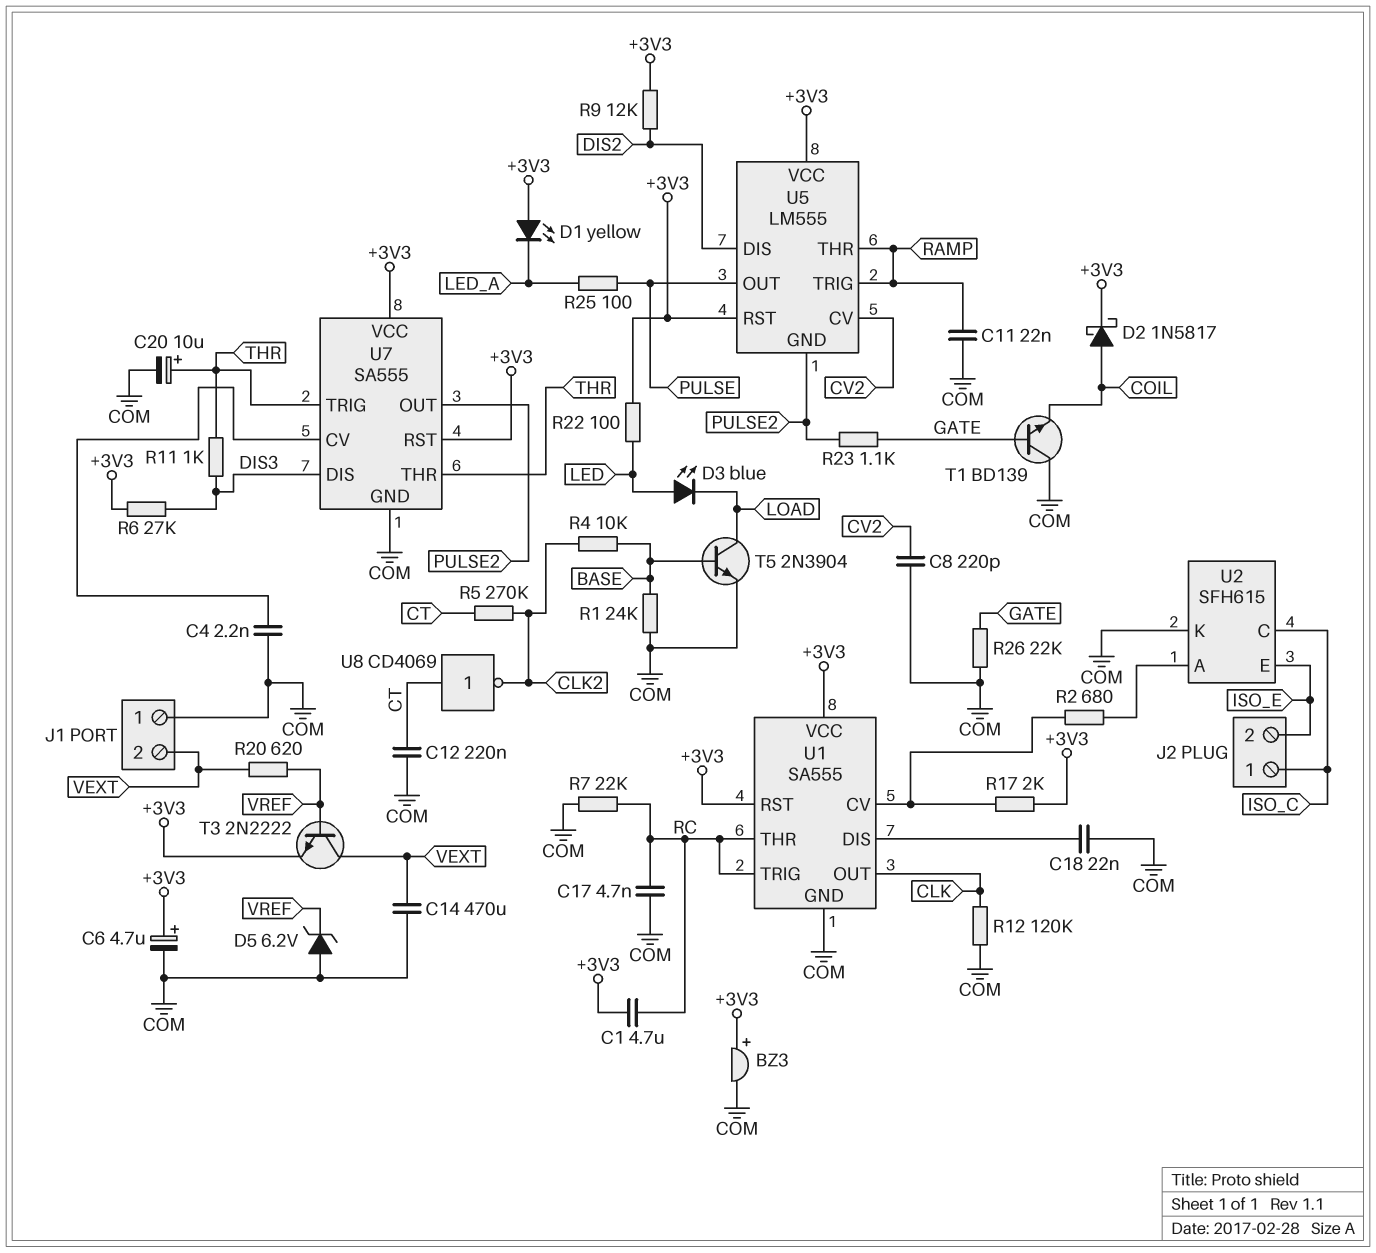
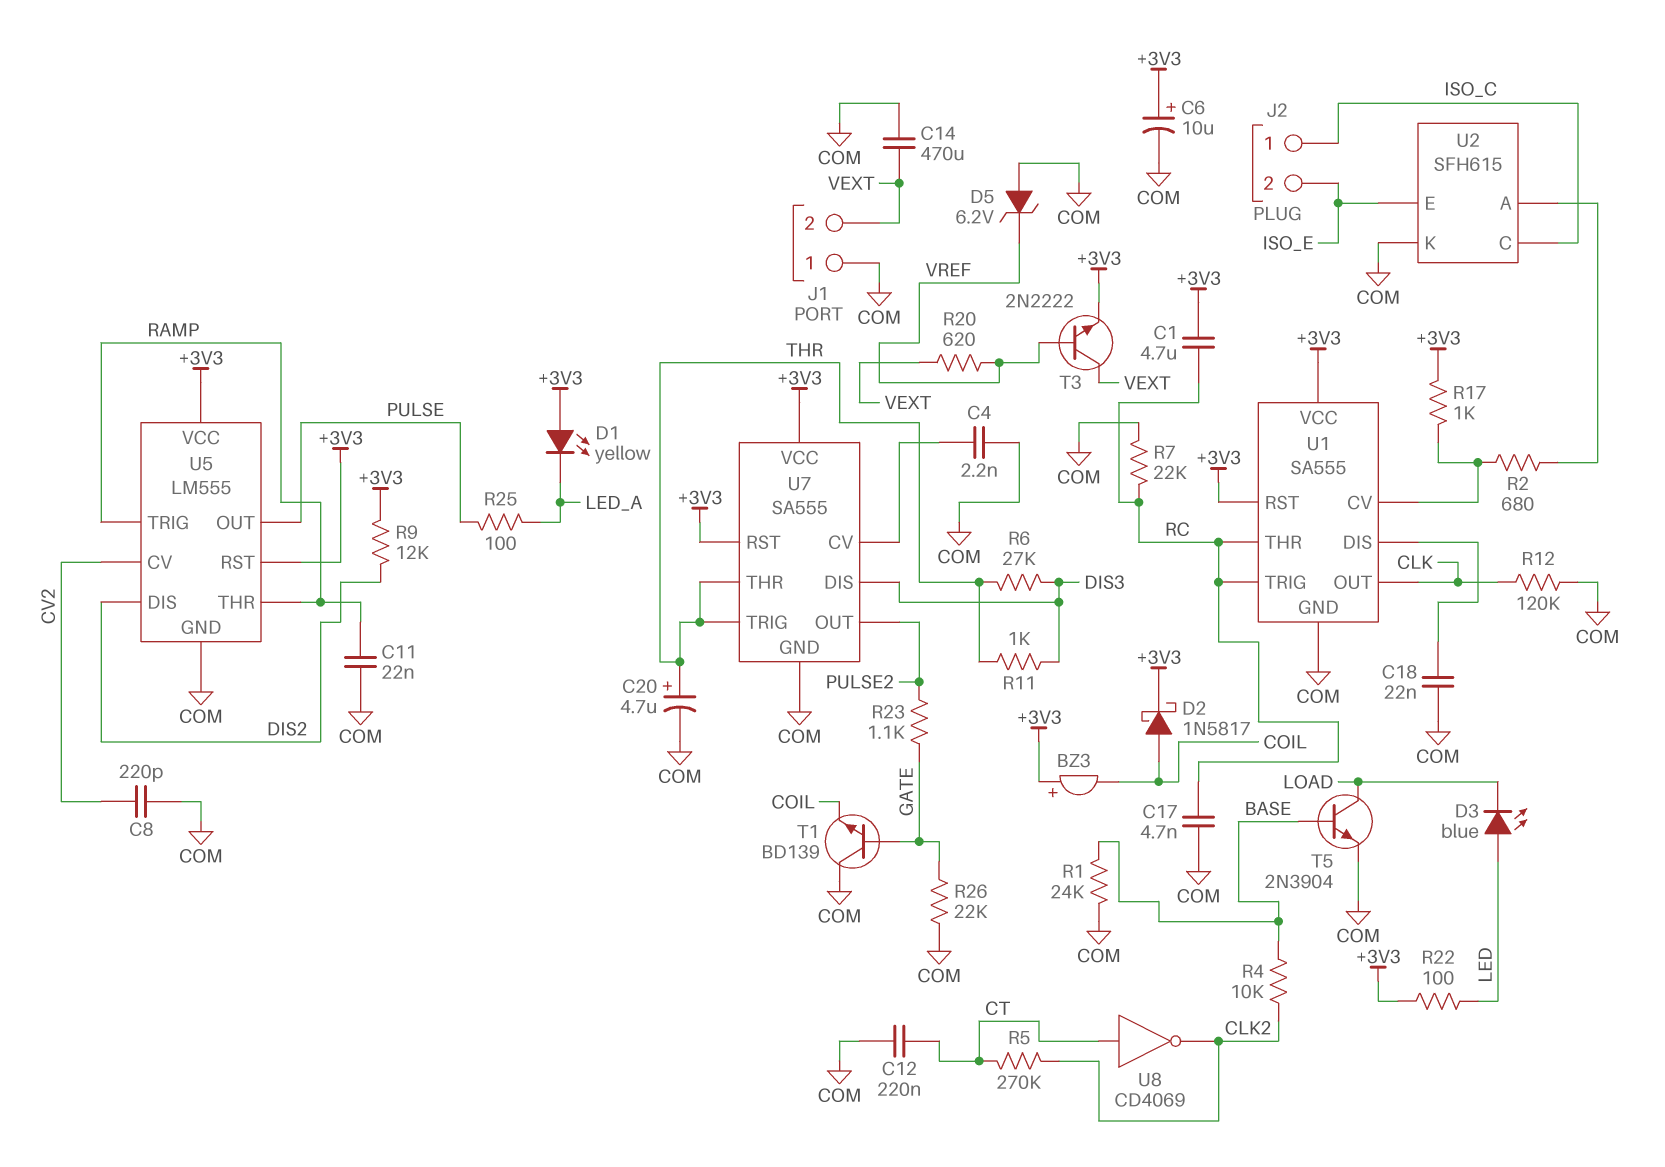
BZ3: buzzer (plus +3V3, minus COM) -> buzzer (plus +3V3, minus COIL)
C6: 4.7uF (plus +3V3, minus COM) -> 10uF (plus +3V3, minus COM)
C20: 10uF (plus THR, minus COM) -> 4.7uF (plus THR, minus COM)
R6: 27k (+3V3, DIS3) -> 27k (DIS3, THR)
R17: 2k (+3V3, U1/CV) -> 1k (+3V3, U1/CV)
U5 pin GND: PULSE2 -> COM

